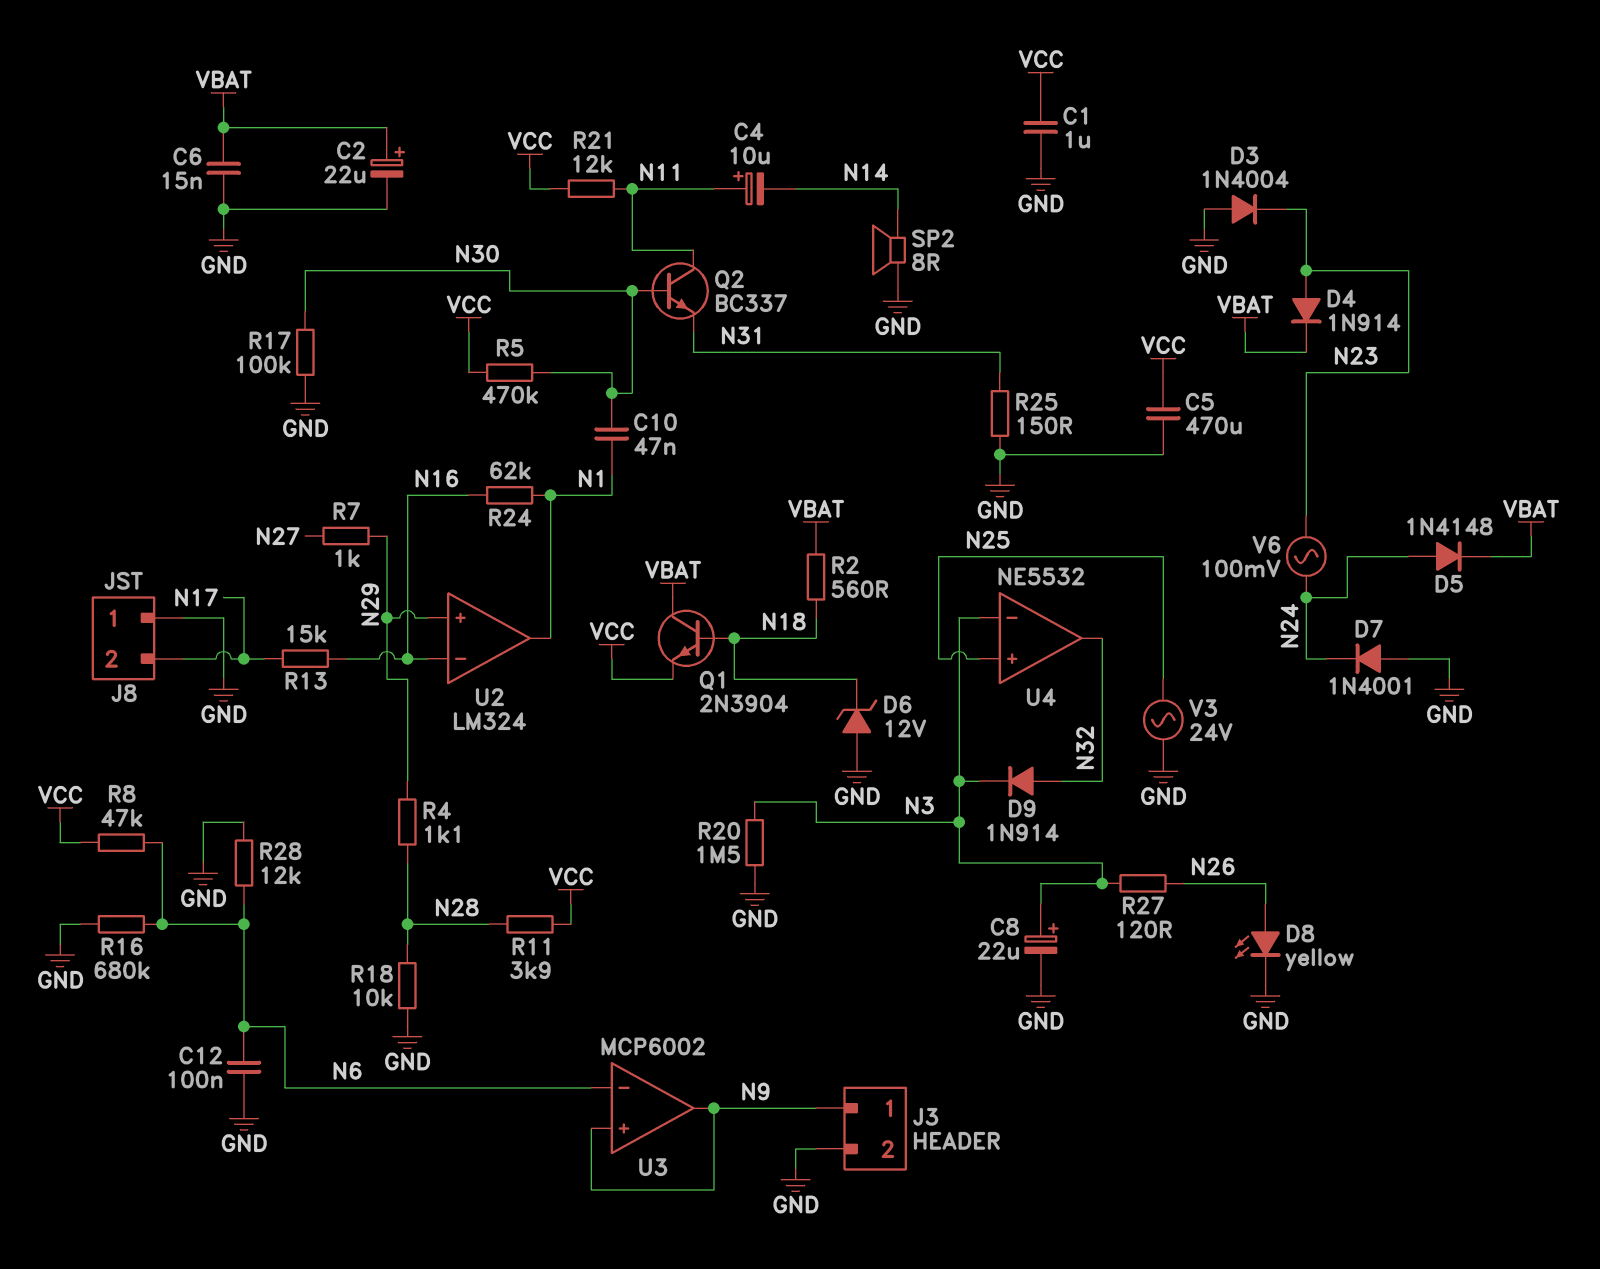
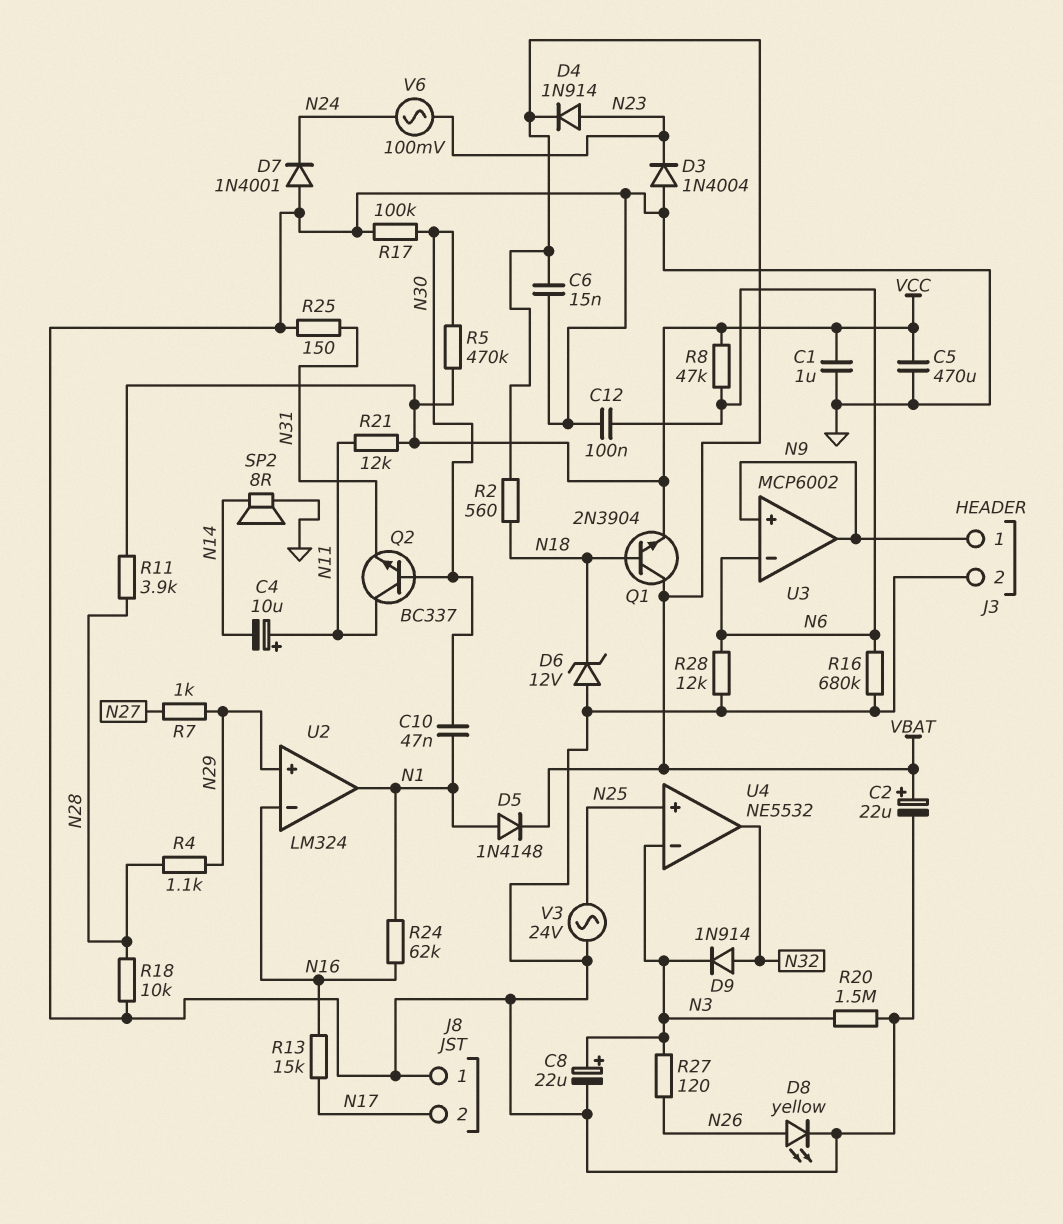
D5: diode 1N4148 (A N24, K VBAT) -> diode 1N4148 (A N1, K VBAT)

